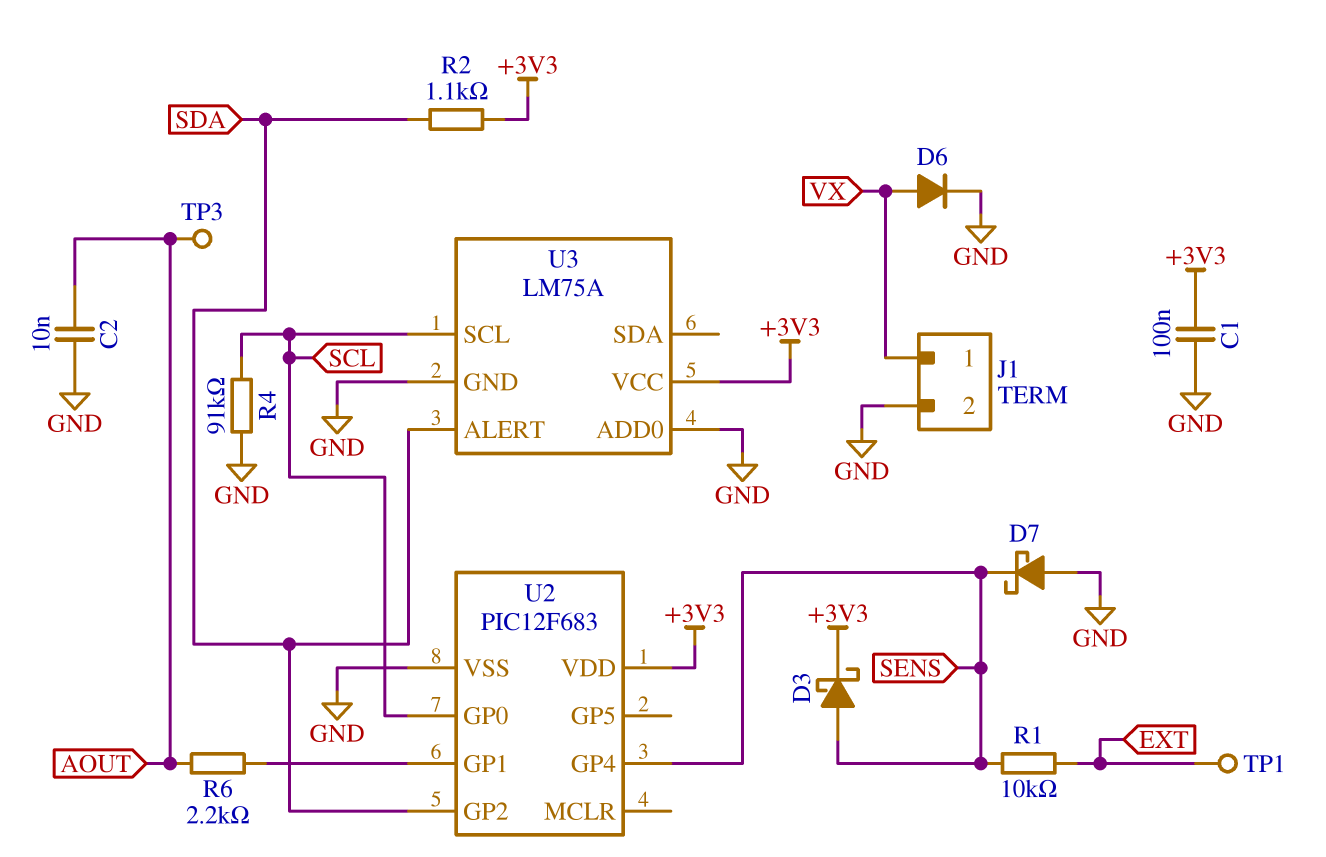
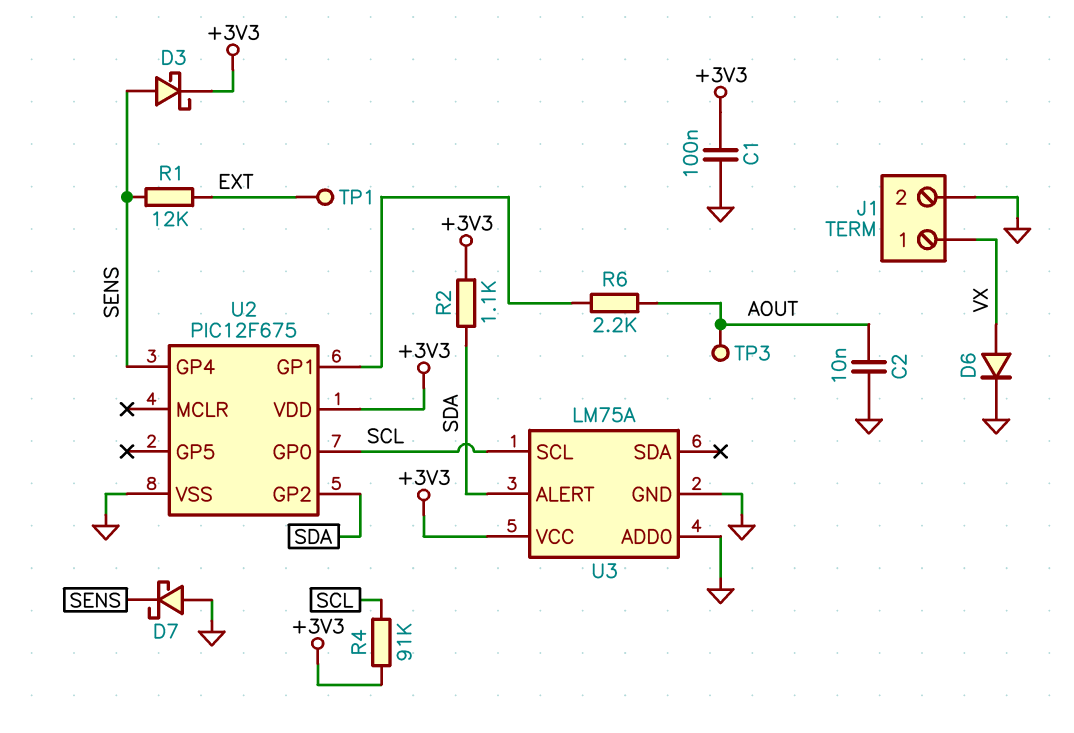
R1: 10k (EXT, SENS) -> 12k (EXT, SENS)
R4: 91k (GND, SCL) -> 91k (+3V3, SCL)
U2: PIC12F683 -> PIC12F675

